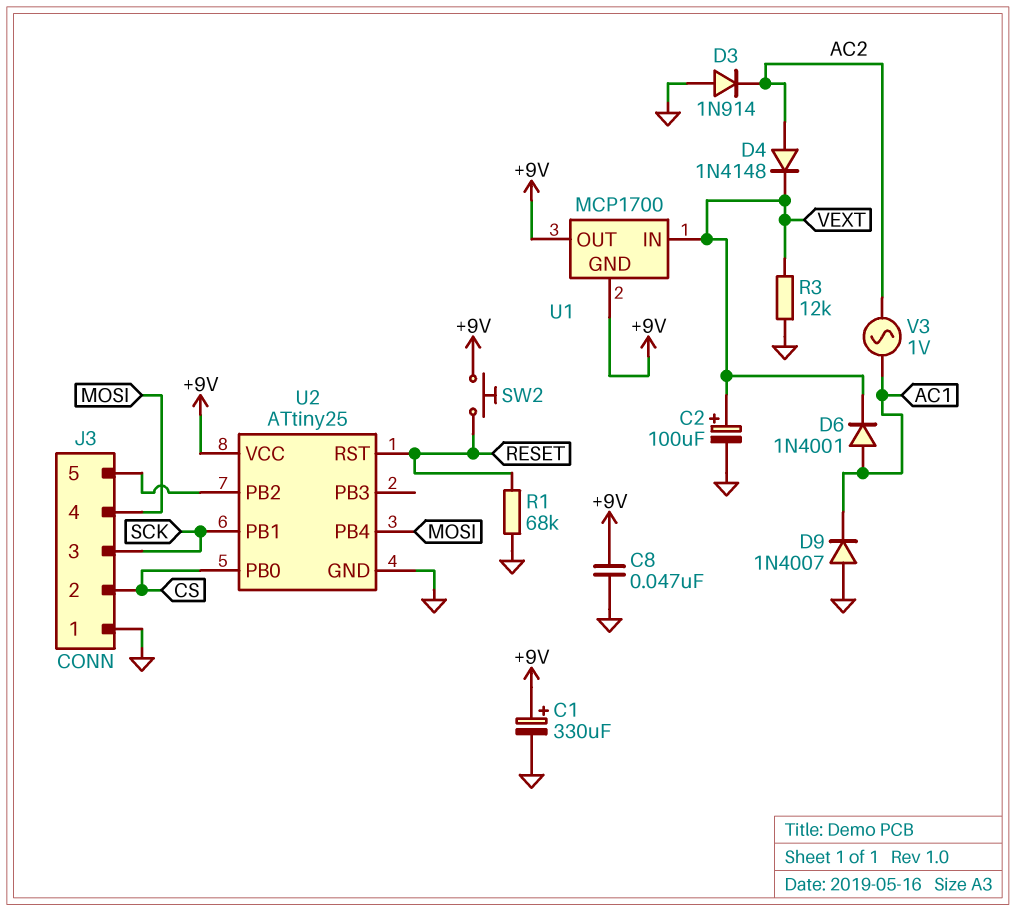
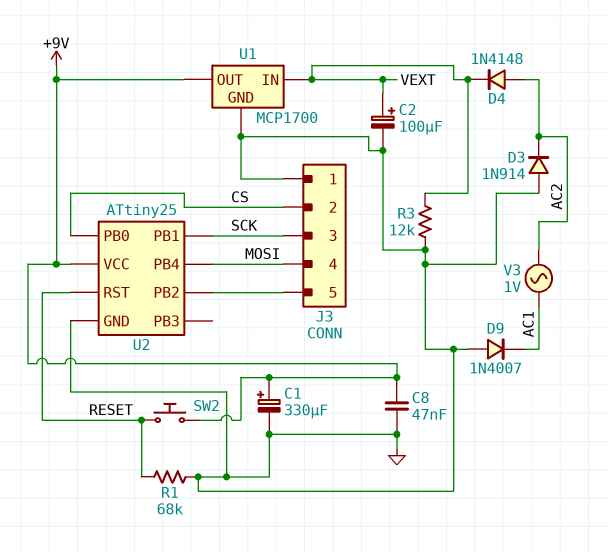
D6: diode 1N4001 (A AC1, K VEXT) -> none
U1 pin GND: +9V -> GND

